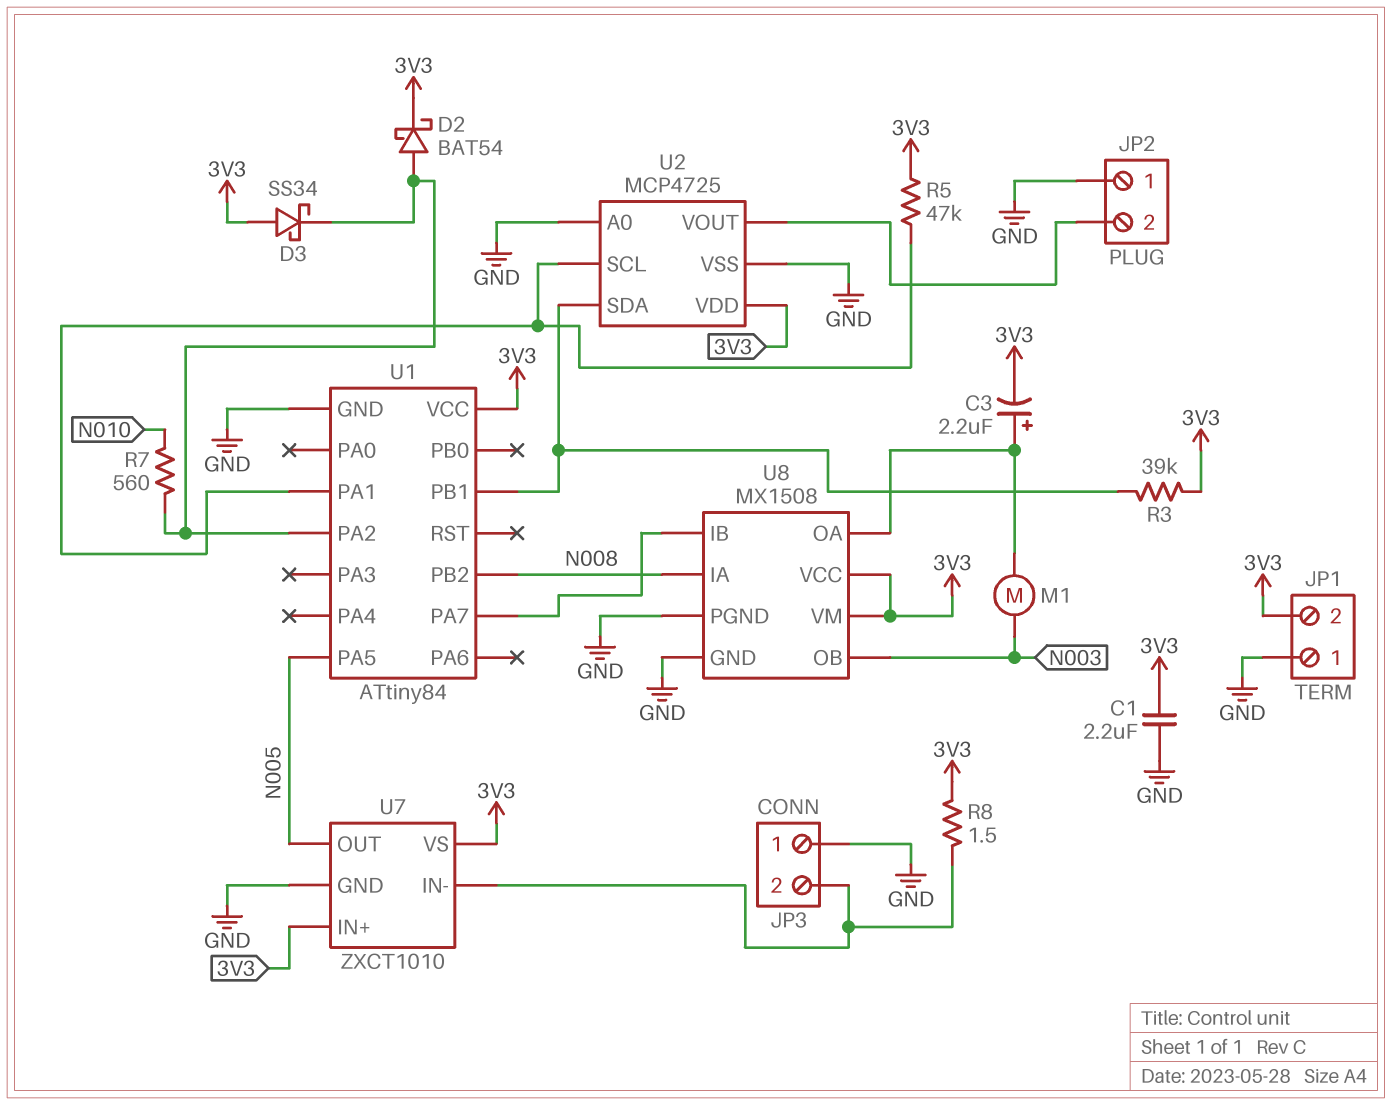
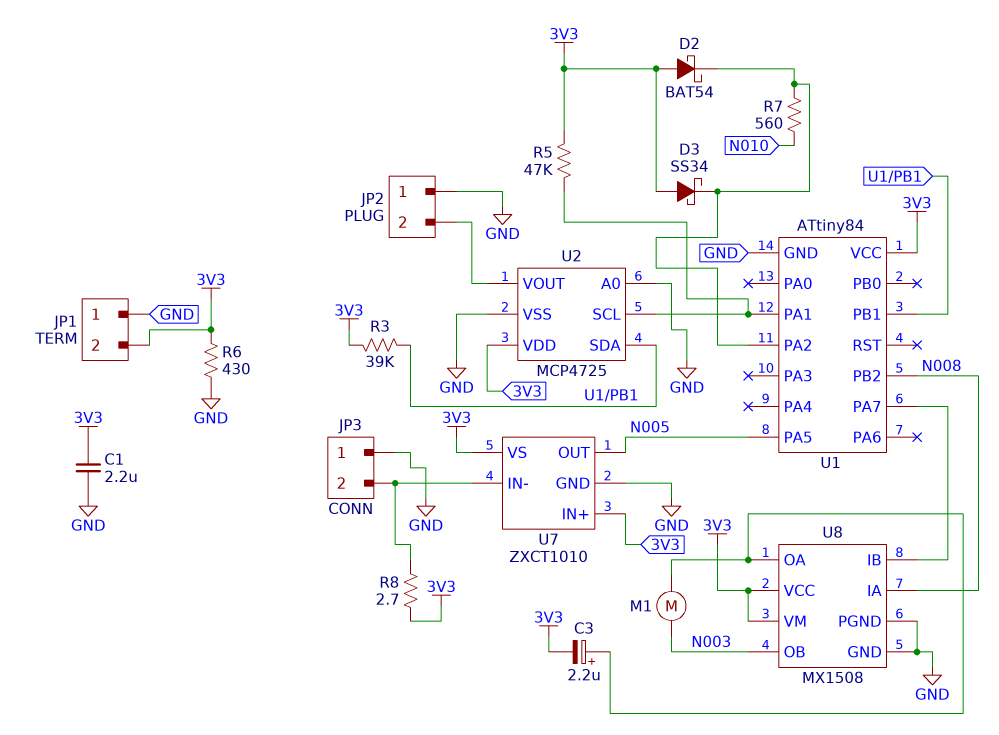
D2: schottky BAT54 (A U1/PA2, K 3V3) -> schottky BAT54 (A 3V3, K U1/PA2)
R6: none -> 430 (3V3, GND)
R8: 1.5 (3V3, JP3/2) -> 2.7 (3V3, JP3/2)

